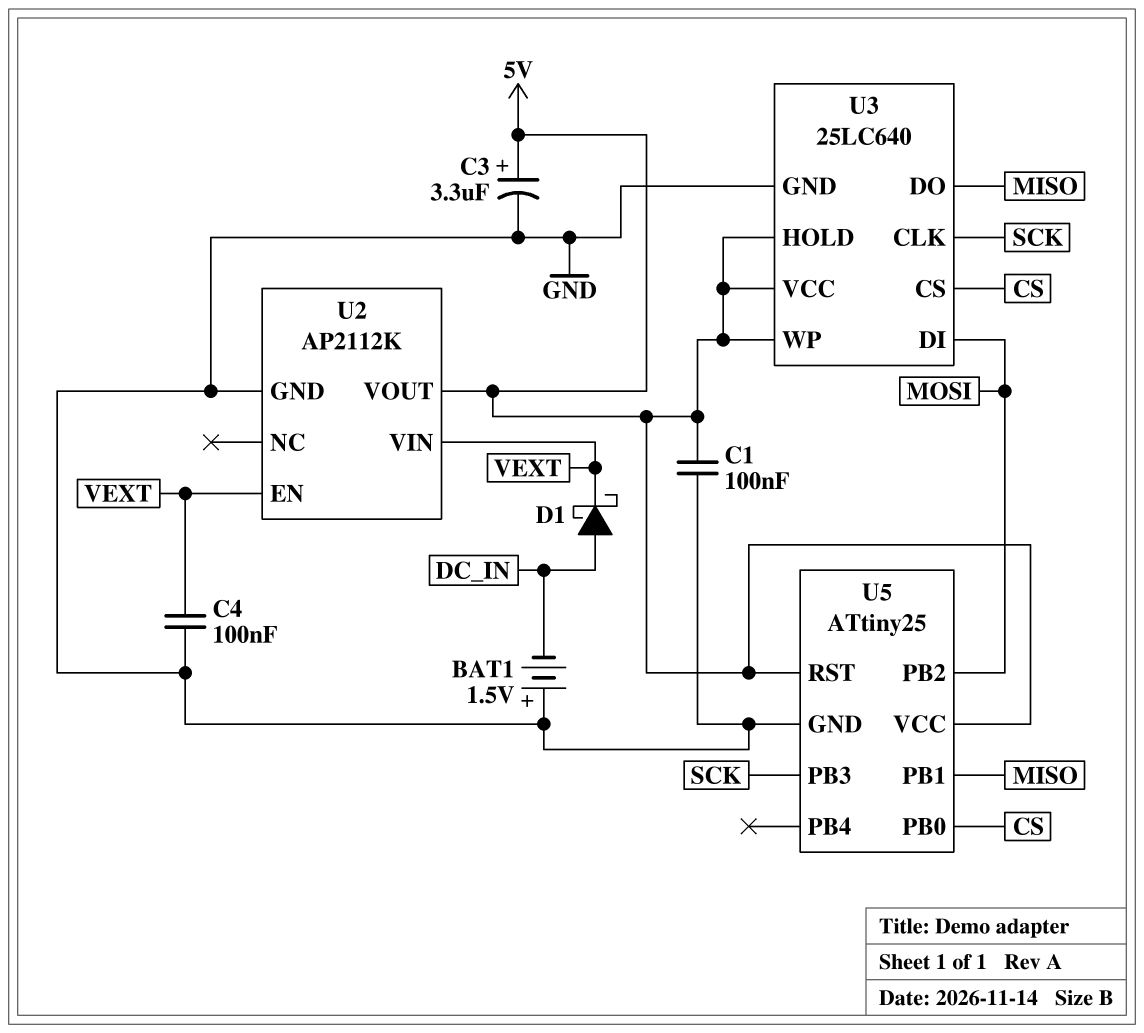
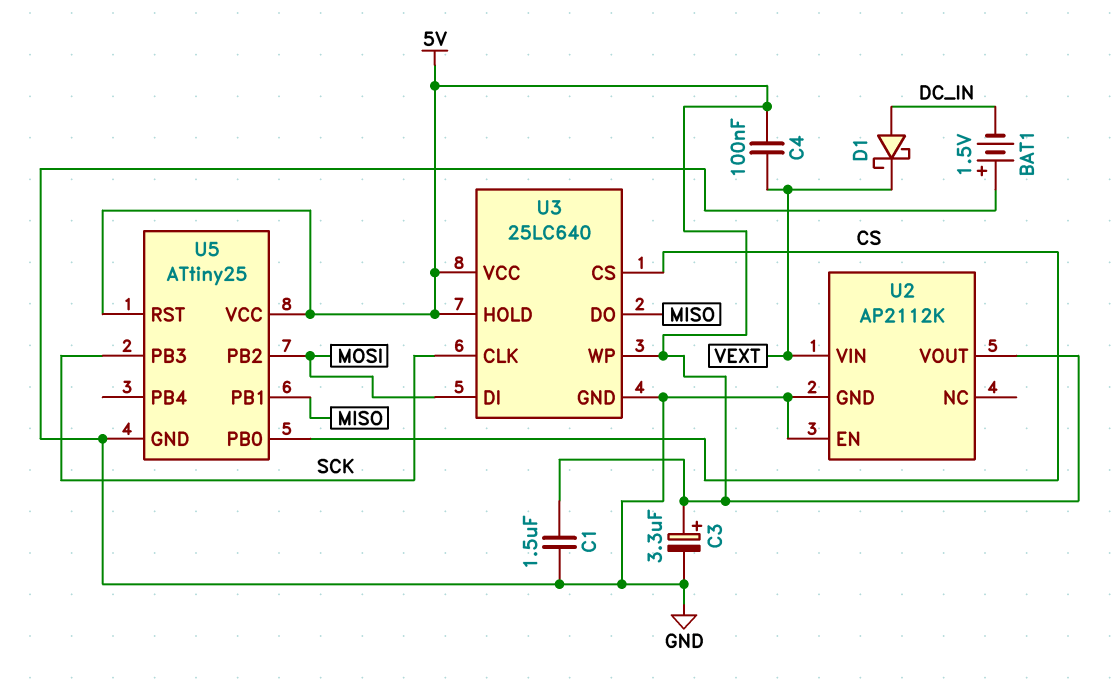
C1: 100nF (5V, GND) -> 1.5uF (5V, GND)
C4: 100nF (GND, VEXT) -> 100nF (5V, VEXT)
U2 pin EN: VEXT -> GND

